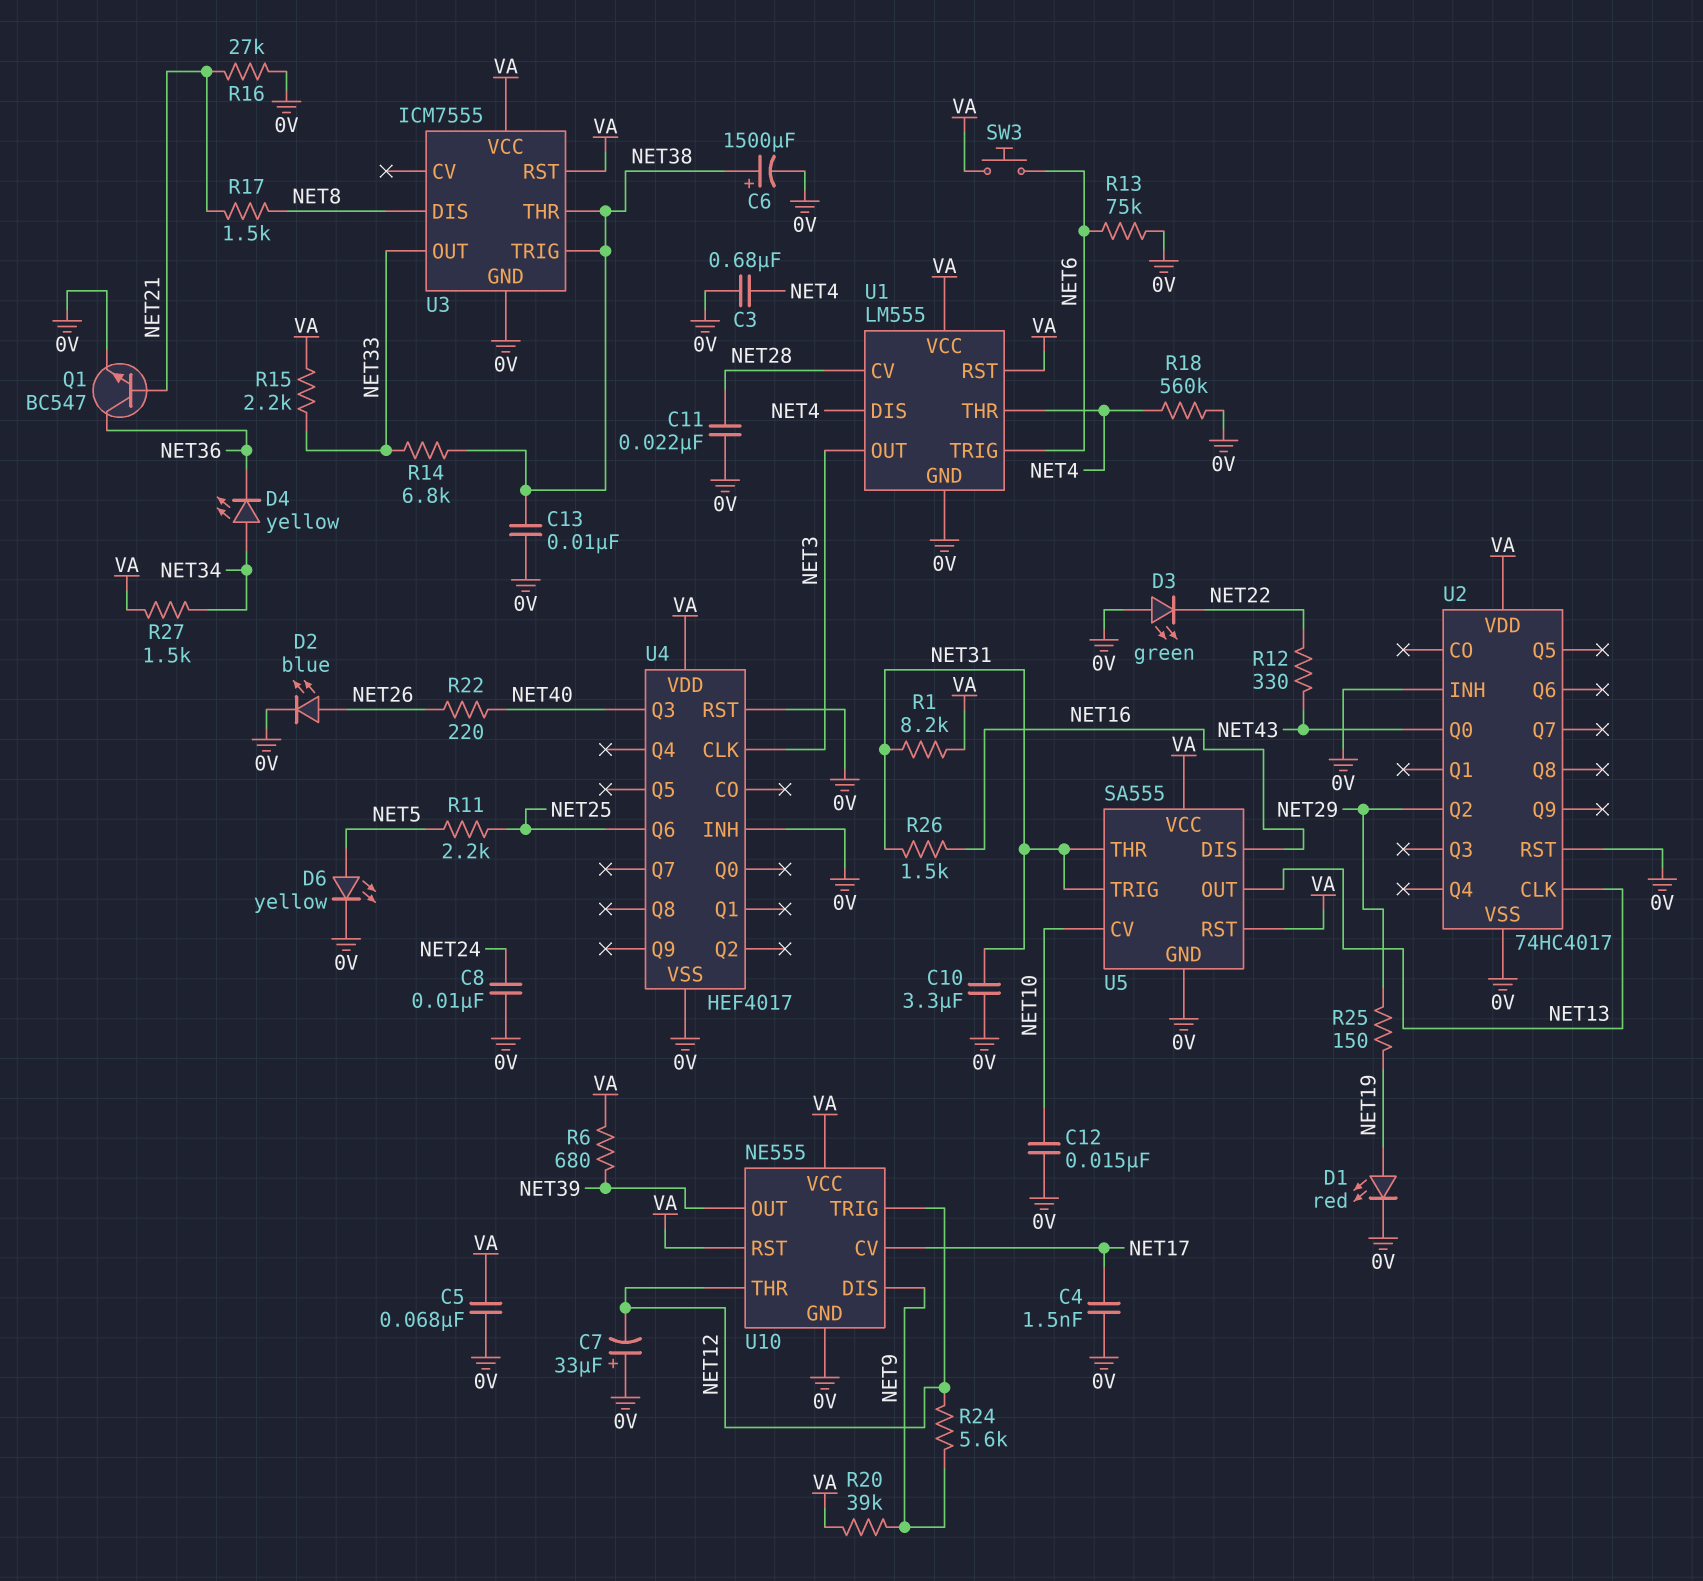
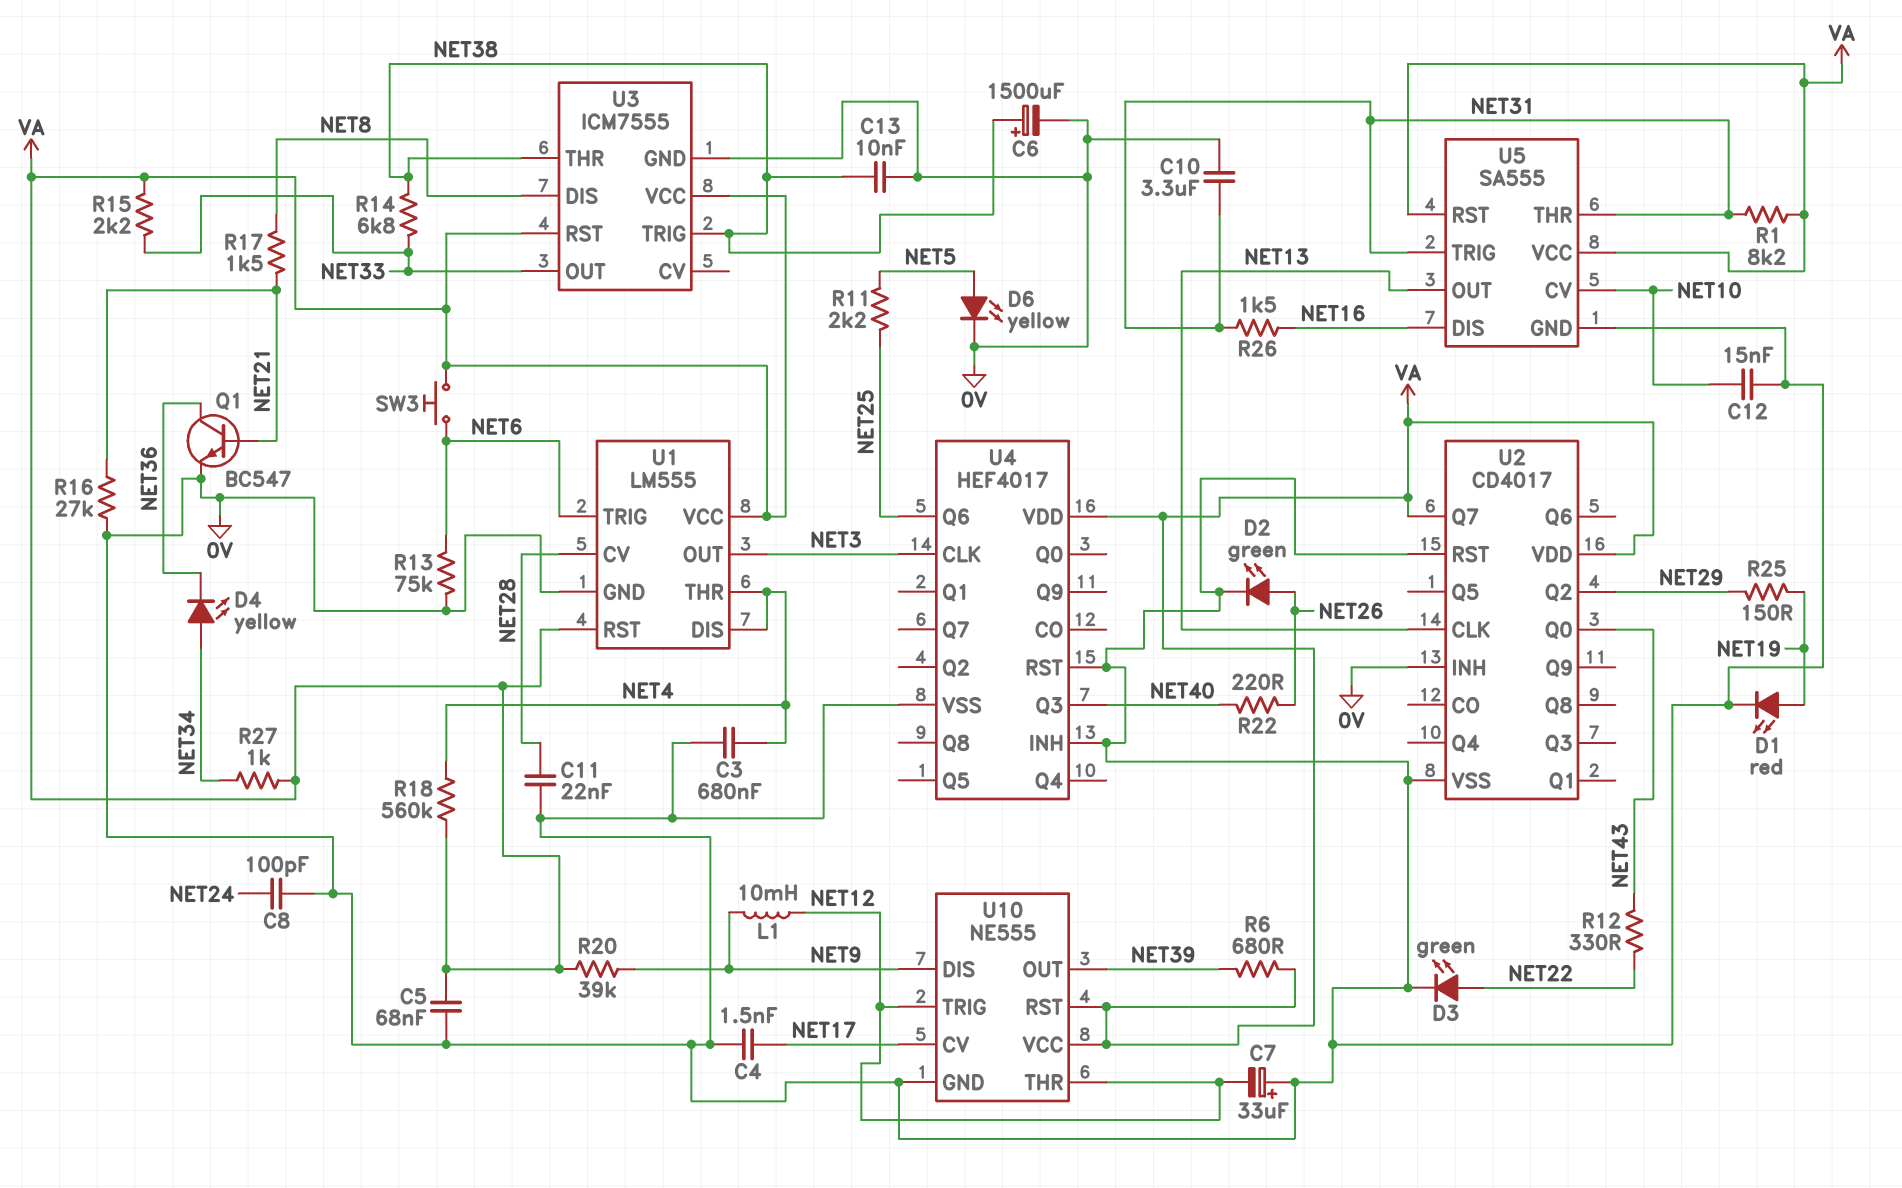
C8: 10nF (0V, NET24) -> 100pF (0V, NET24)
D2: LED blue (A NET26, K 0V) -> LED green (A NET26, K 0V)
D3: LED green (A 0V, K NET22) -> LED green (A NET22, K 0V)
L1: none -> 10mH (NET9, NET12)
R18: 560k (0V, NET4) -> 560k (NET4, VA)
R24: 5.6k (NET9, NET12) -> none
R27: 1.5k (NET34, VA) -> 1k (NET34, VA)
U2: 74HC4017 -> CD4017
U2 pin Q7: none -> VA

